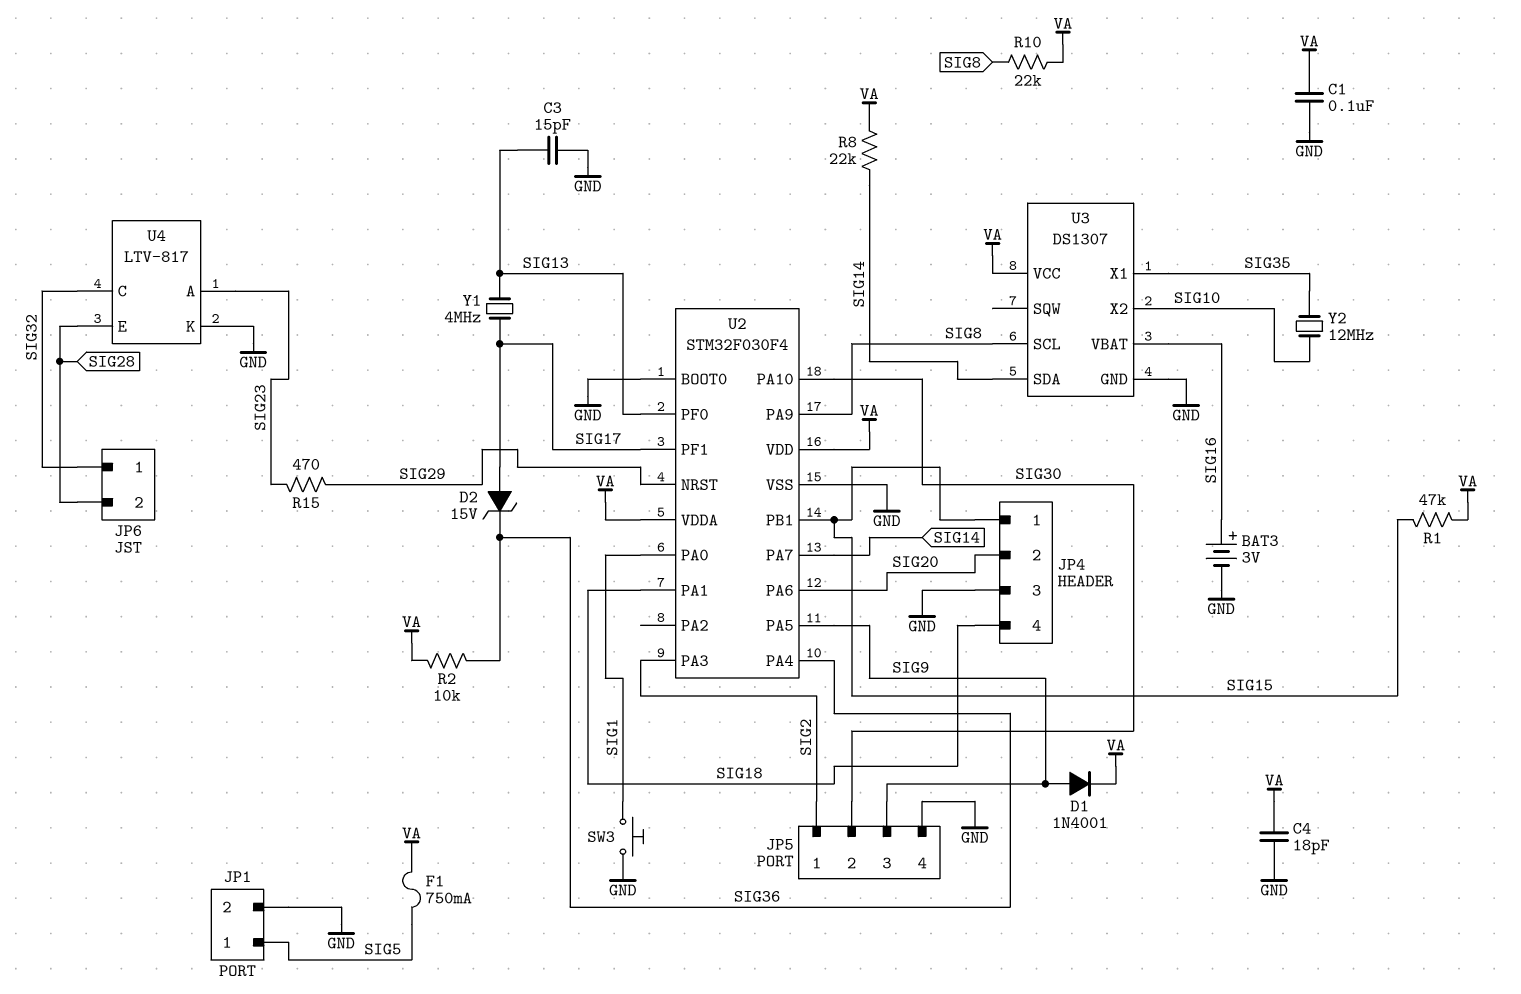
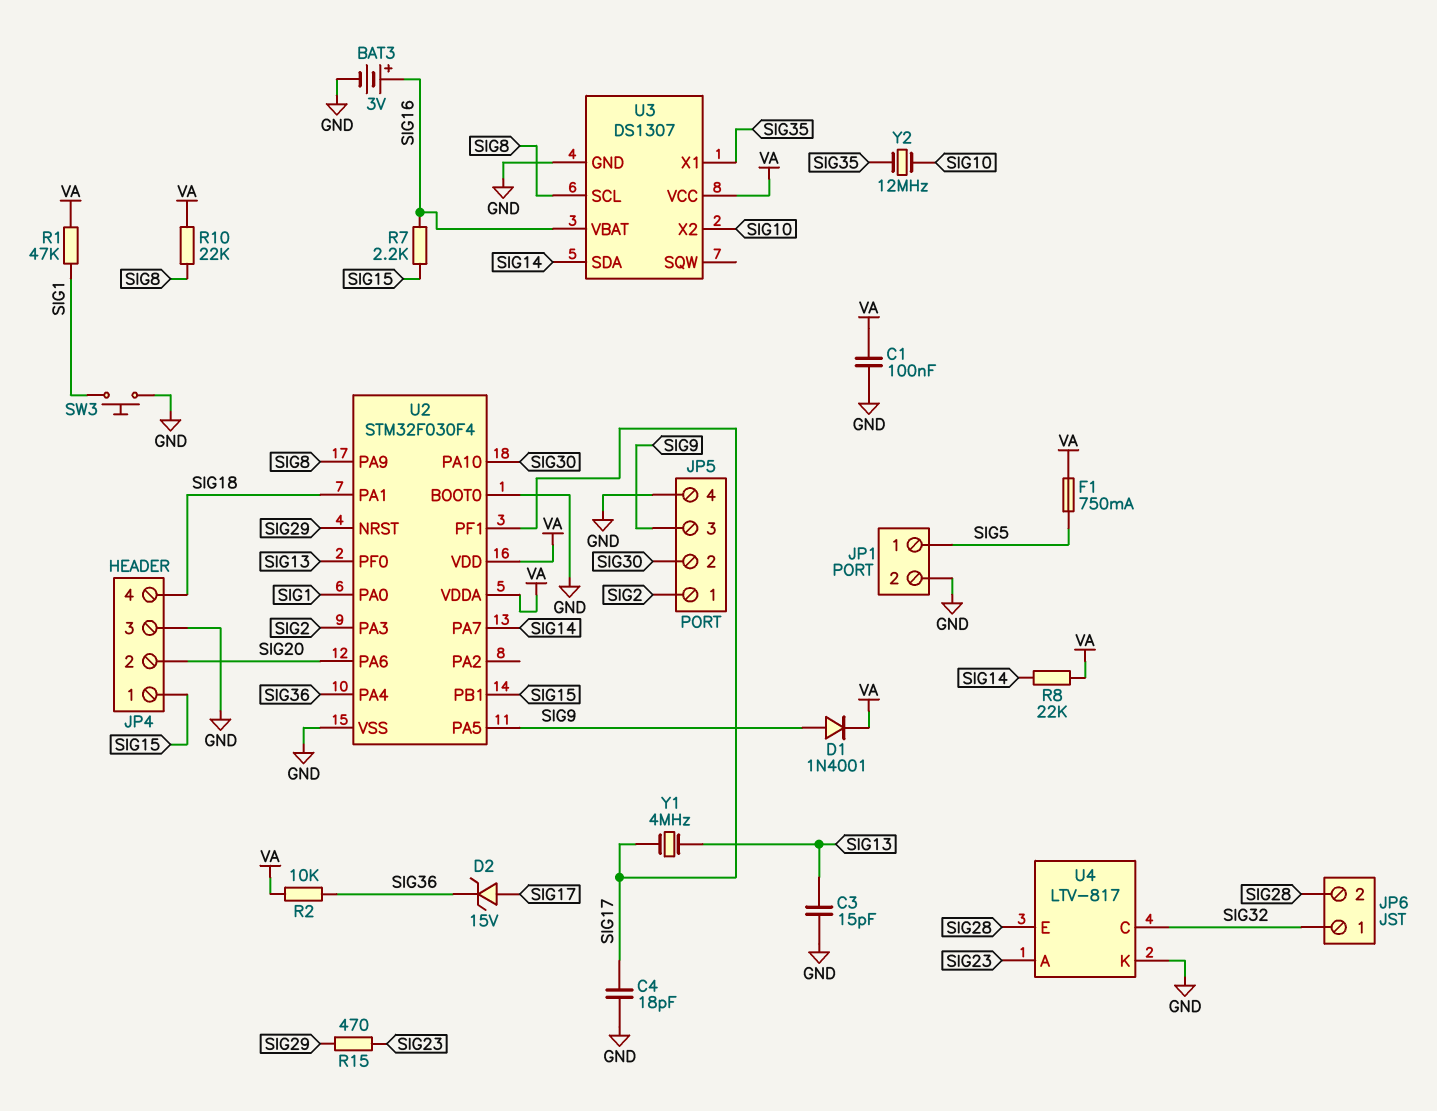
C4: 18pF (GND, VA) -> 18pF (GND, SIG17)
R1: 47k (SIG15, VA) -> 47k (SIG1, VA)
R7: none -> 2.2k (SIG15, SIG16)

